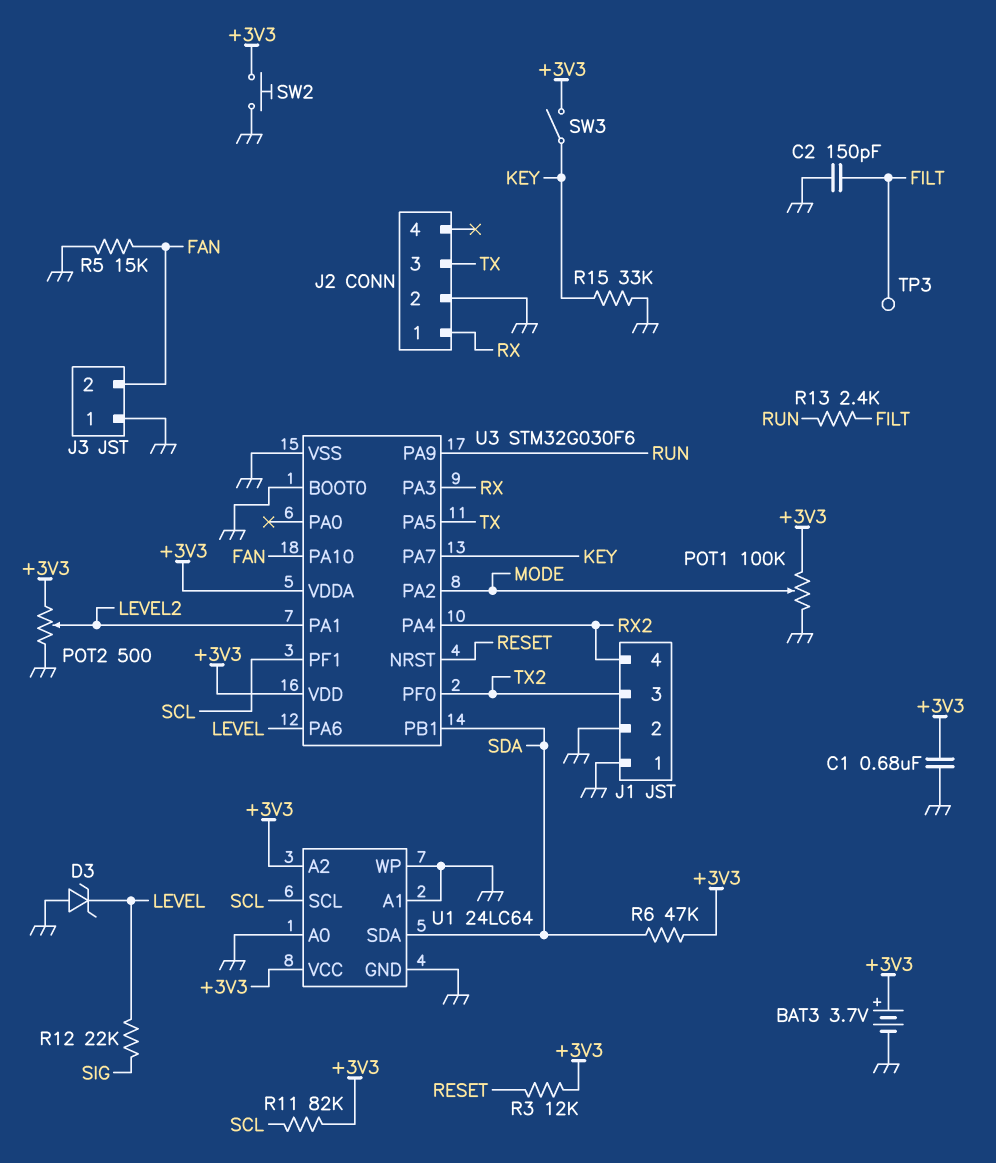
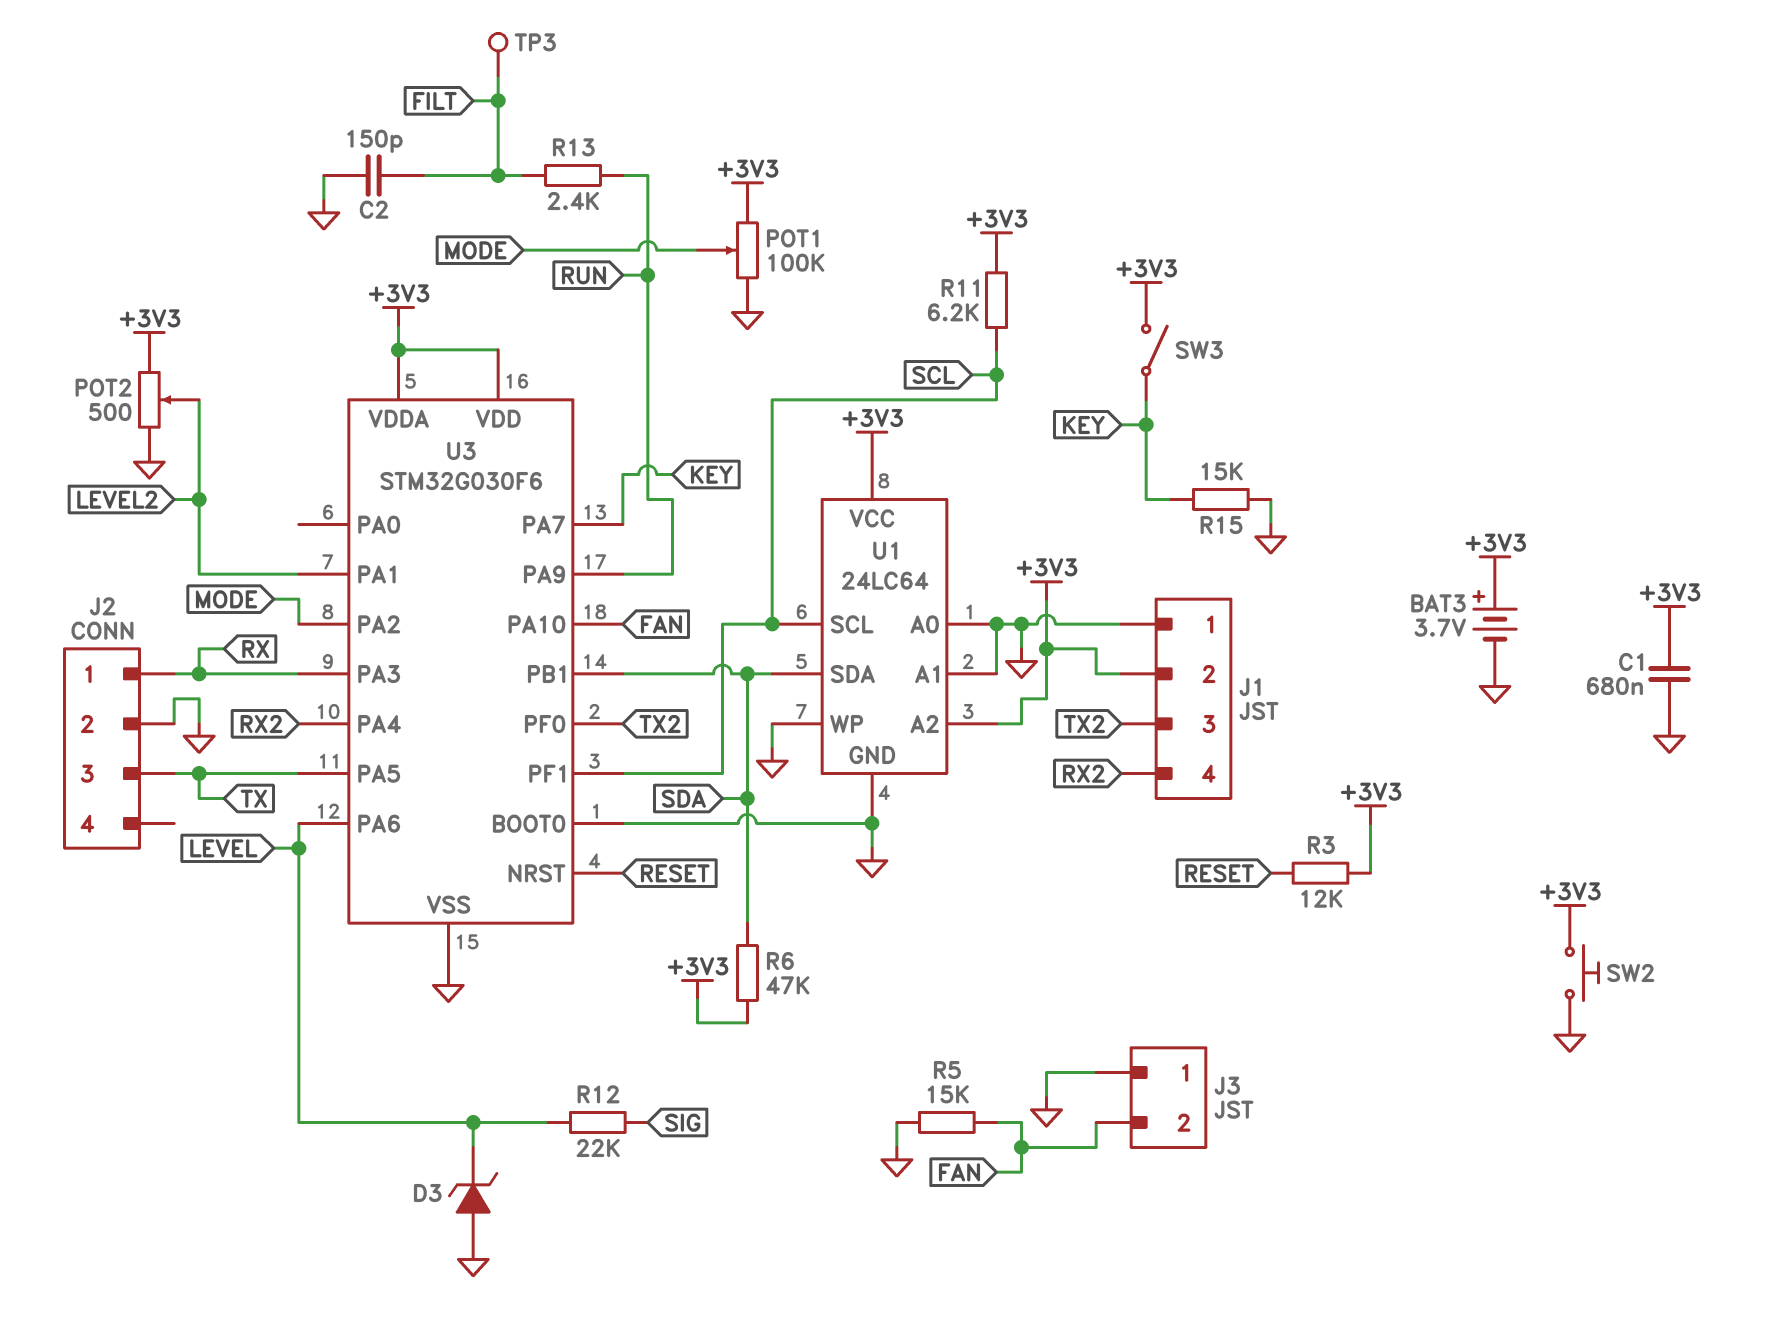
J1 pin 2: GND -> +3V3
R11: 82k (+3V3, SCL) -> 6.2k (+3V3, SCL)
R15: 33k (GND, KEY) -> 15k (GND, KEY)

